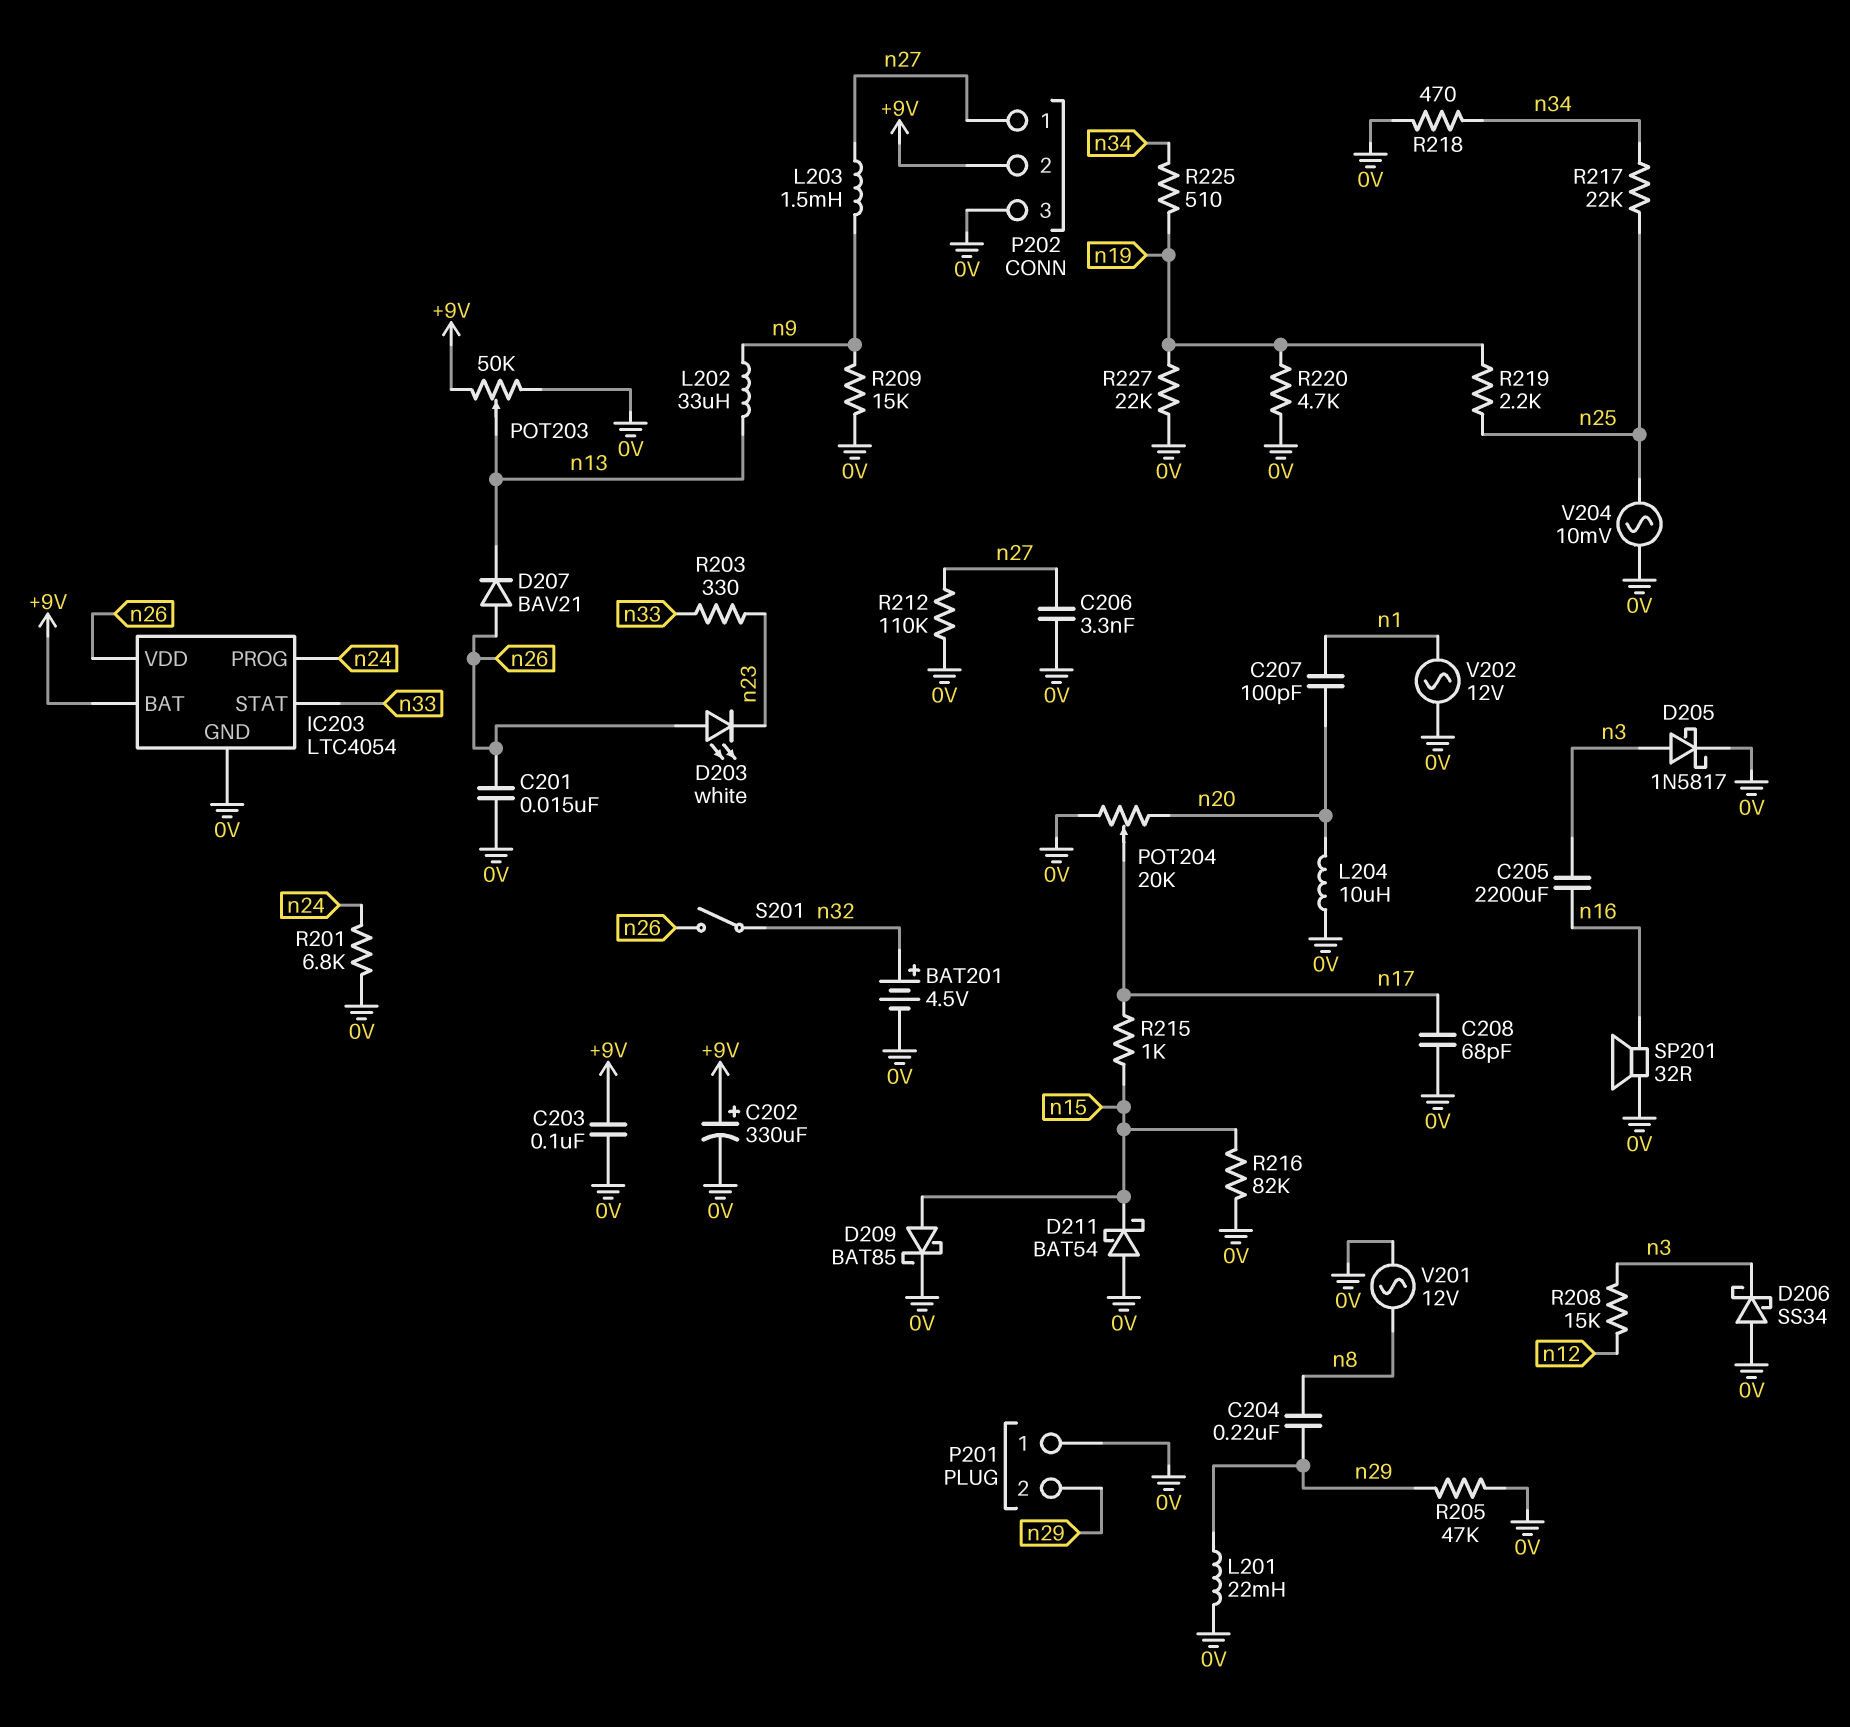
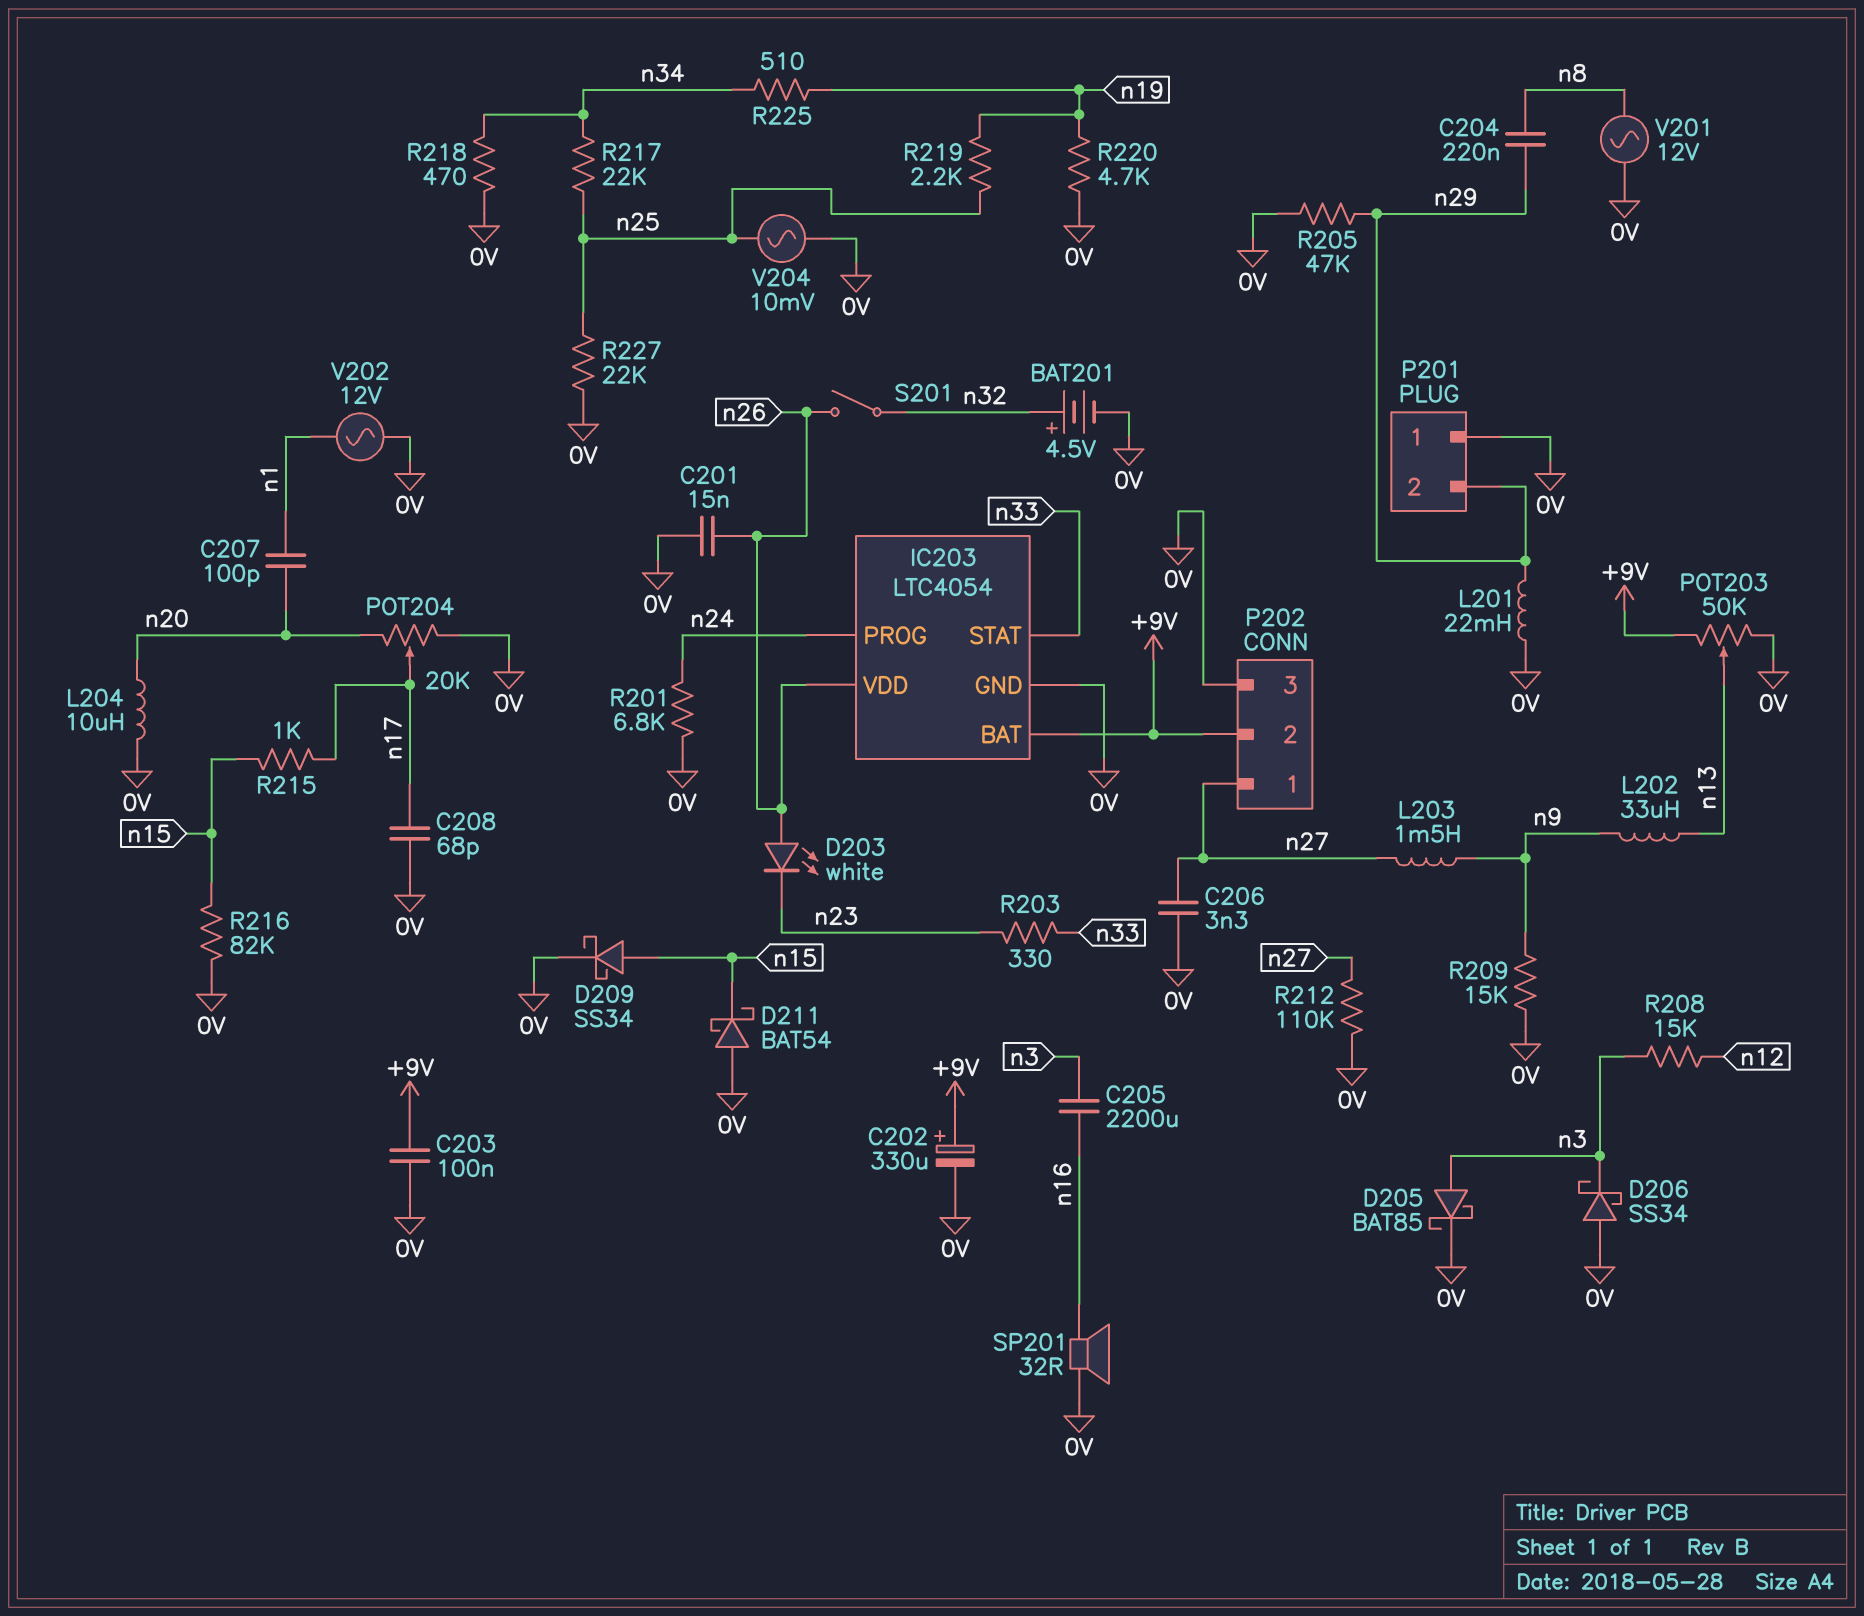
D205: schottky 1N5817 (A n3, K 0V) -> schottky BAT85 (A n3, K 0V)
D207: diode BAV21 (A n26, K n13) -> none
D209: schottky BAT85 (A n15, K 0V) -> schottky SS34 (A n15, K 0V)
R227: 22k (0V, n19) -> 22k (0V, n25)

